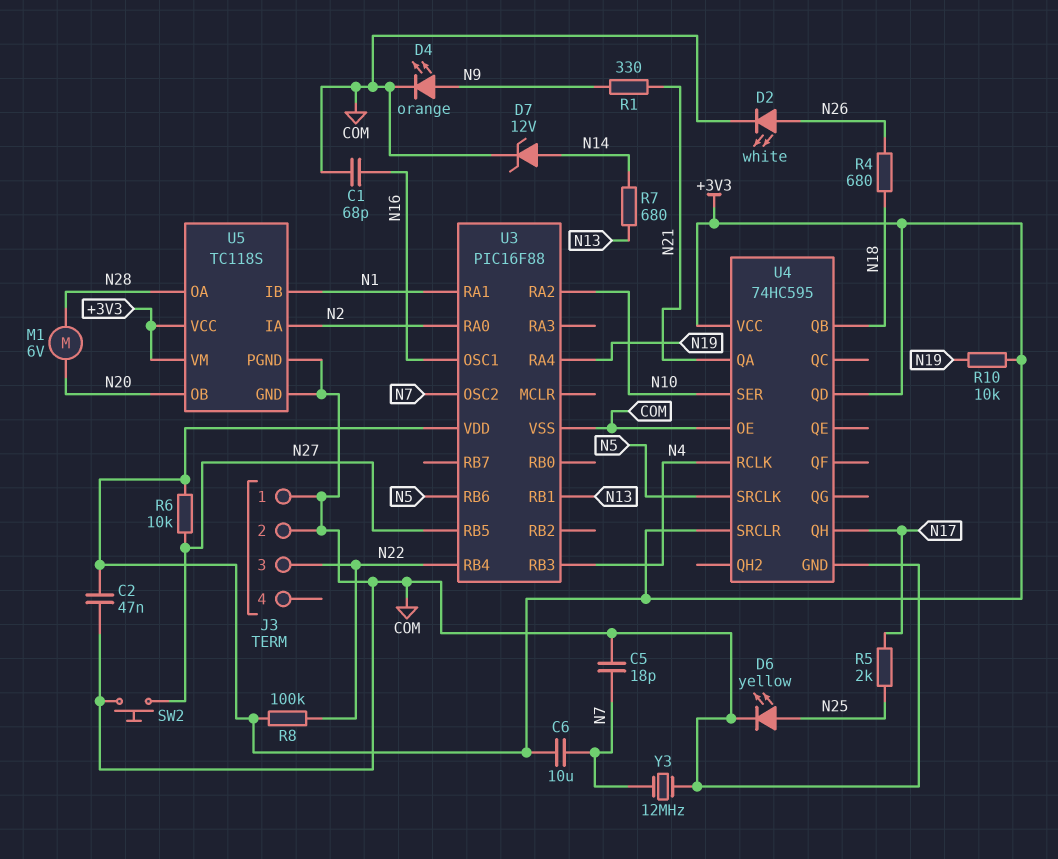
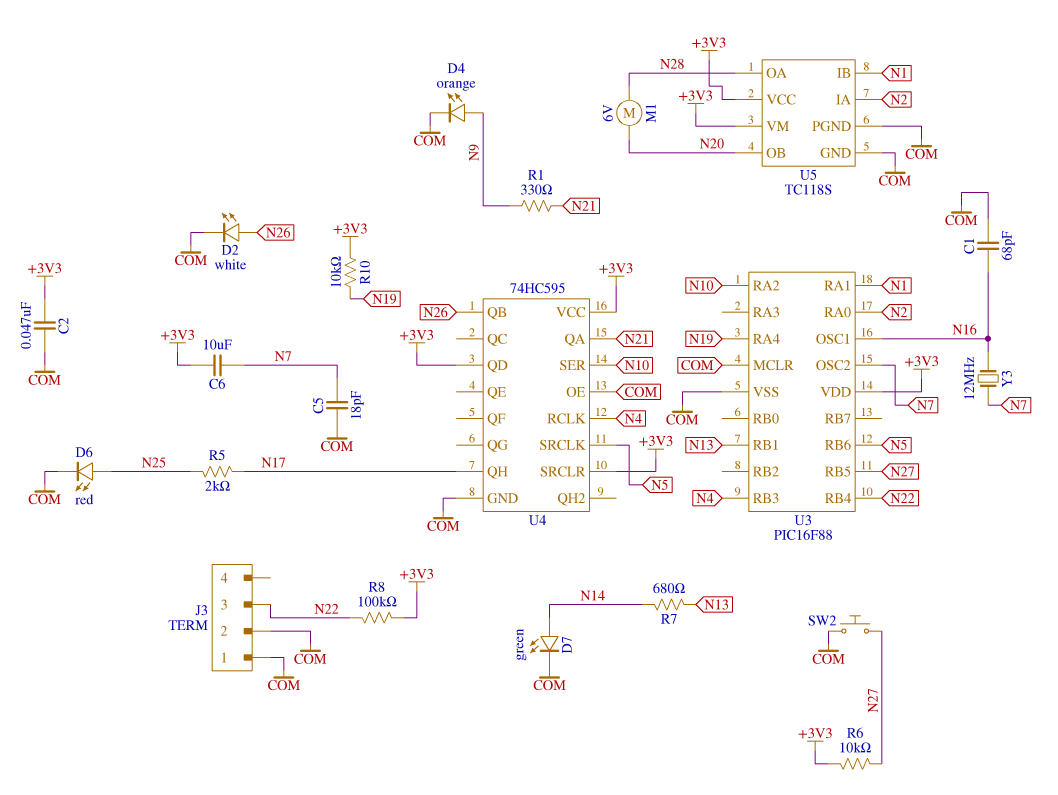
D6: LED yellow (A N25, K COM) -> LED red (A N25, K COM)
D7: zener 12V (A N14, K COM) -> LED green (A N14, K COM)
R4: 680 (N18, N26) -> none
U3 pin MCLR: none -> COM
U4 pin QB: N18 -> N26
Y3: 12MHz (COM, N7) -> 12MHz (N7, N16)

